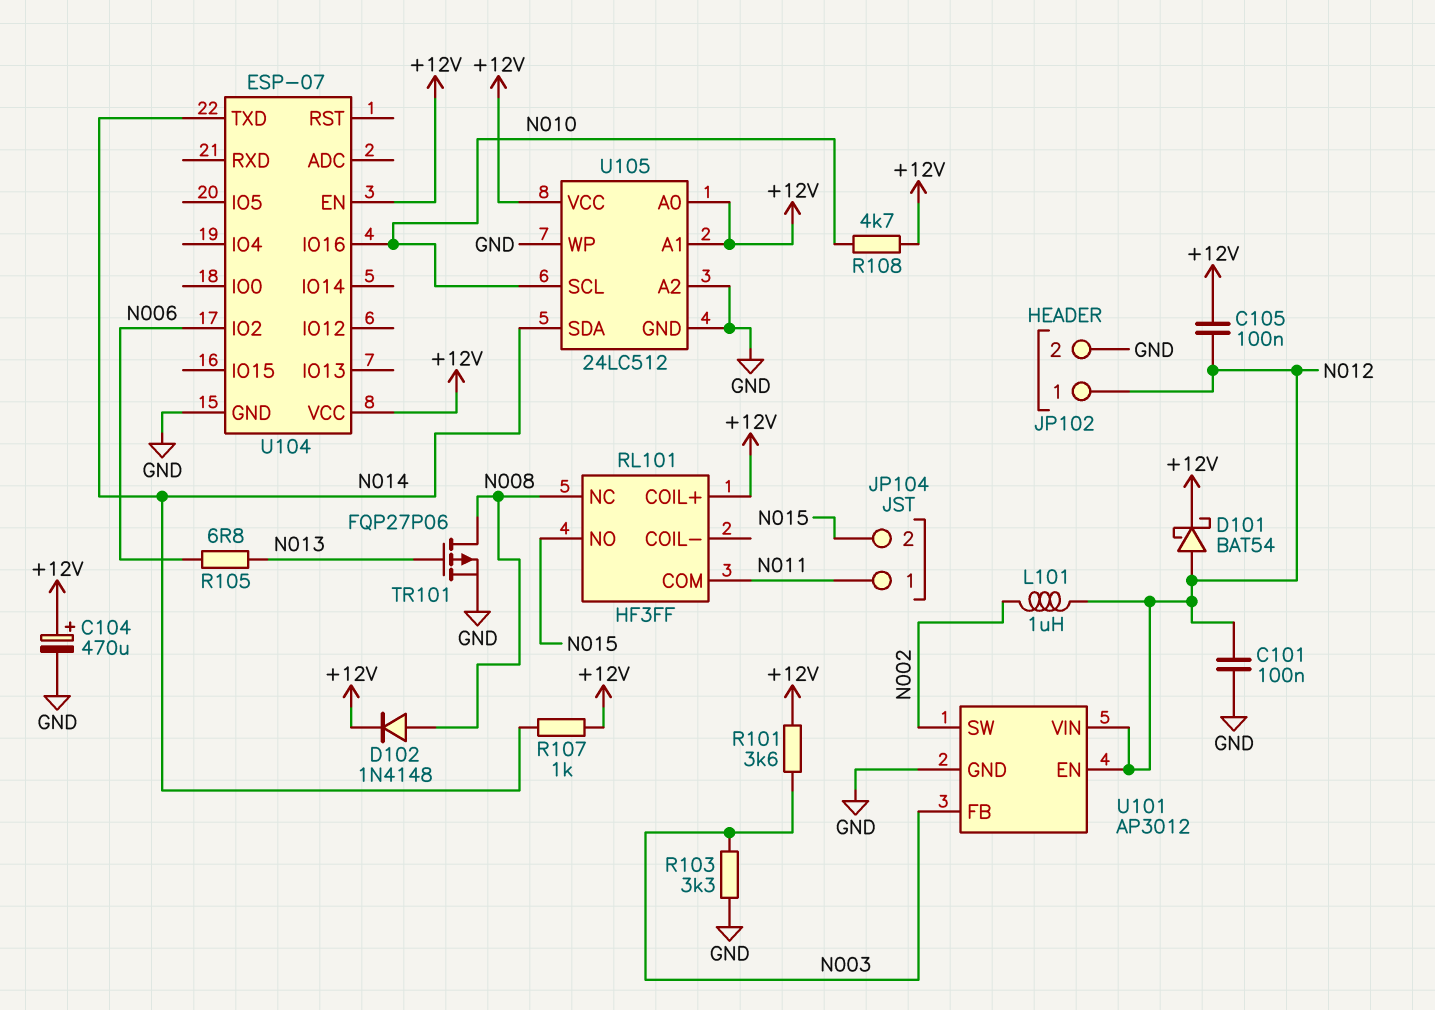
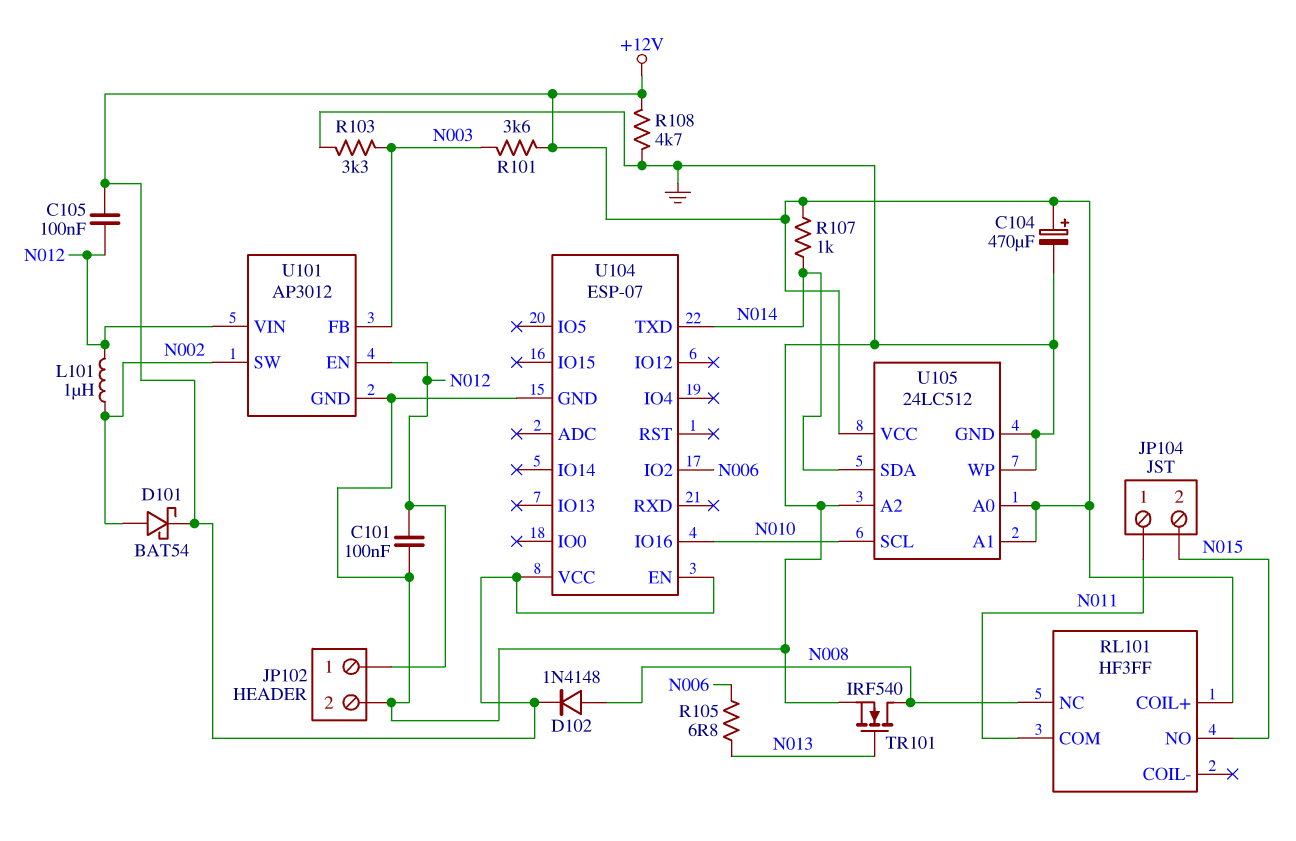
D101: schottky BAT54 (A N012, K +12V) -> schottky BAT54 (A N002, K +12V)
R108: 4.7k (+12V, N010) -> 4.7k (+12V, GND)
TR101: PMOS FQP27P06 (G N013, D N008, S GND) -> NMOS IRF540 (G N013, D N008, S GND)

